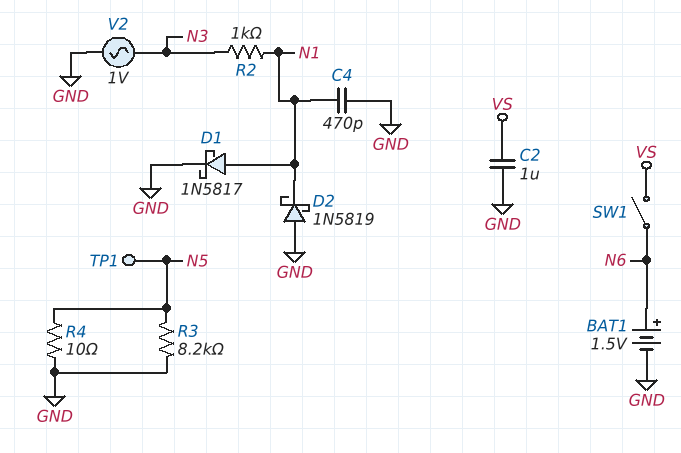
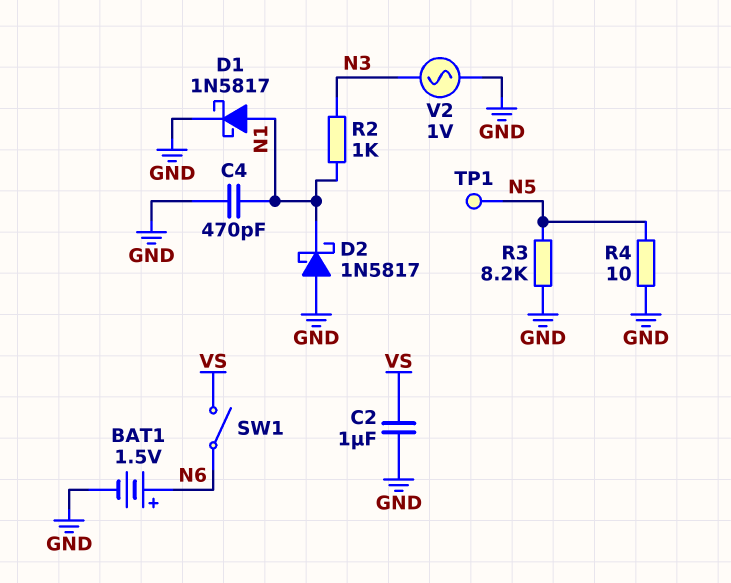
D2: schottky 1N5819 (A GND, K N1) -> schottky 1N5817 (A GND, K N1)

